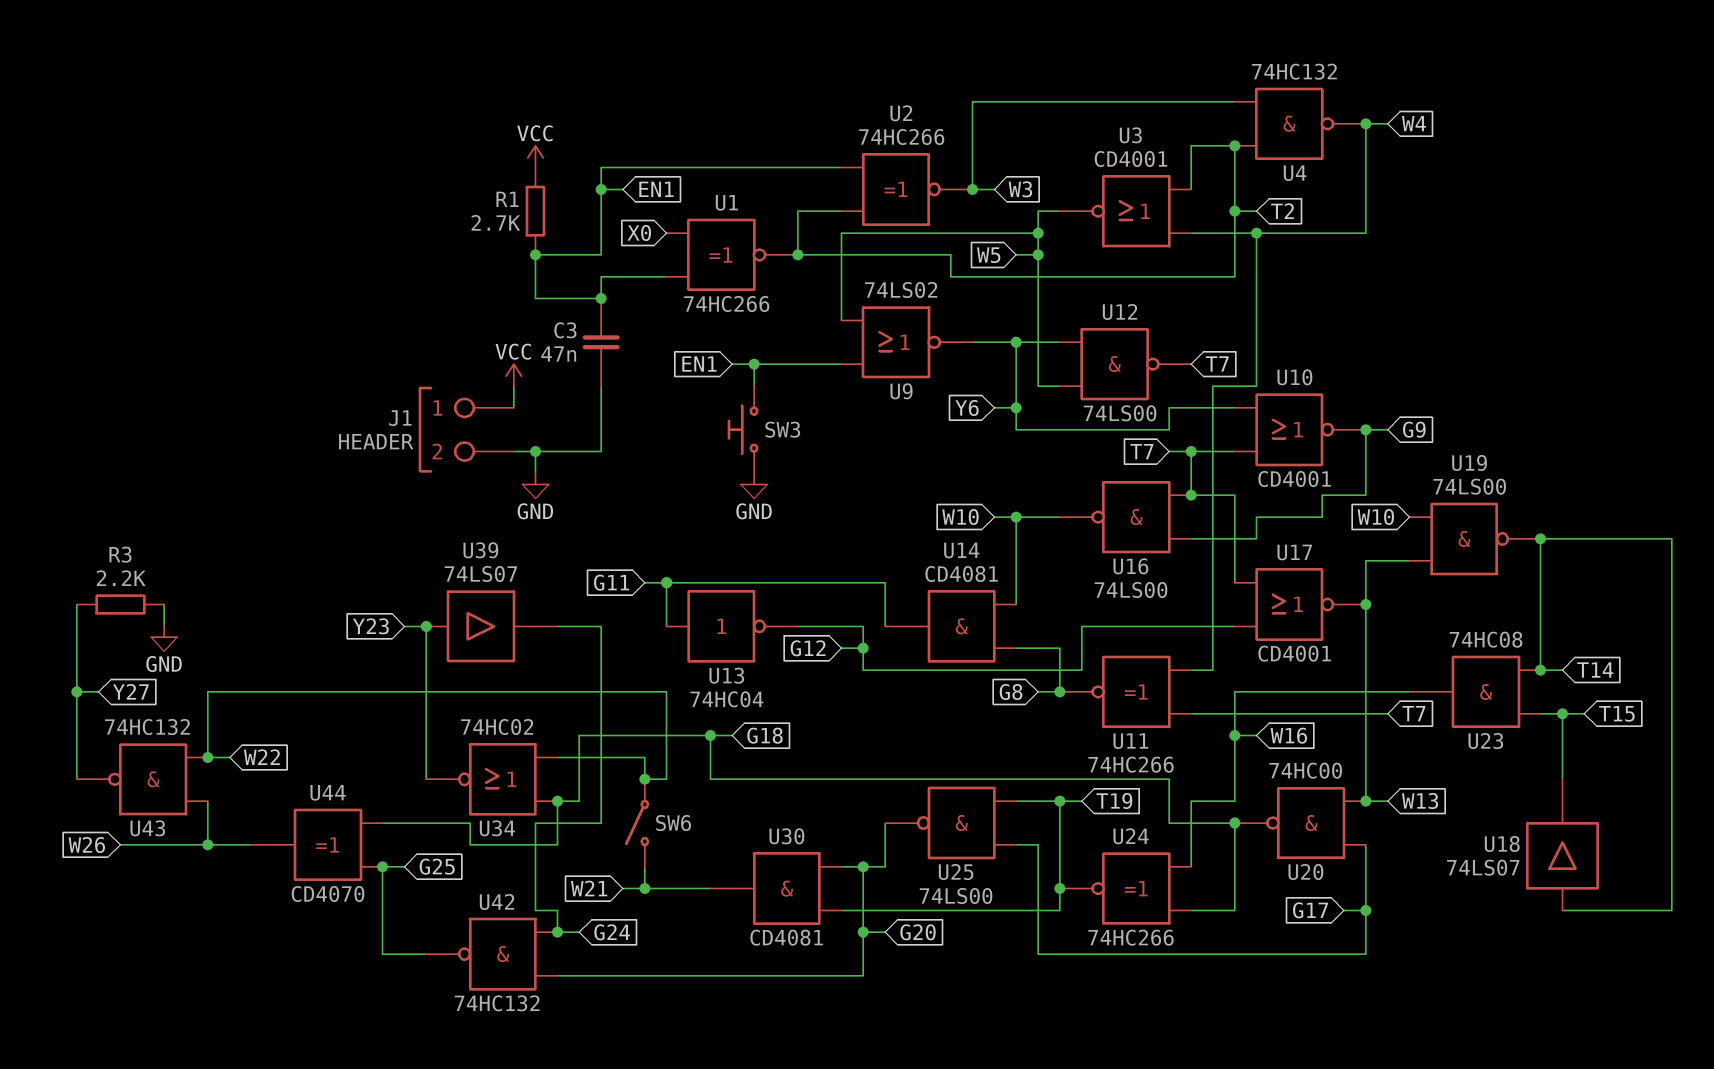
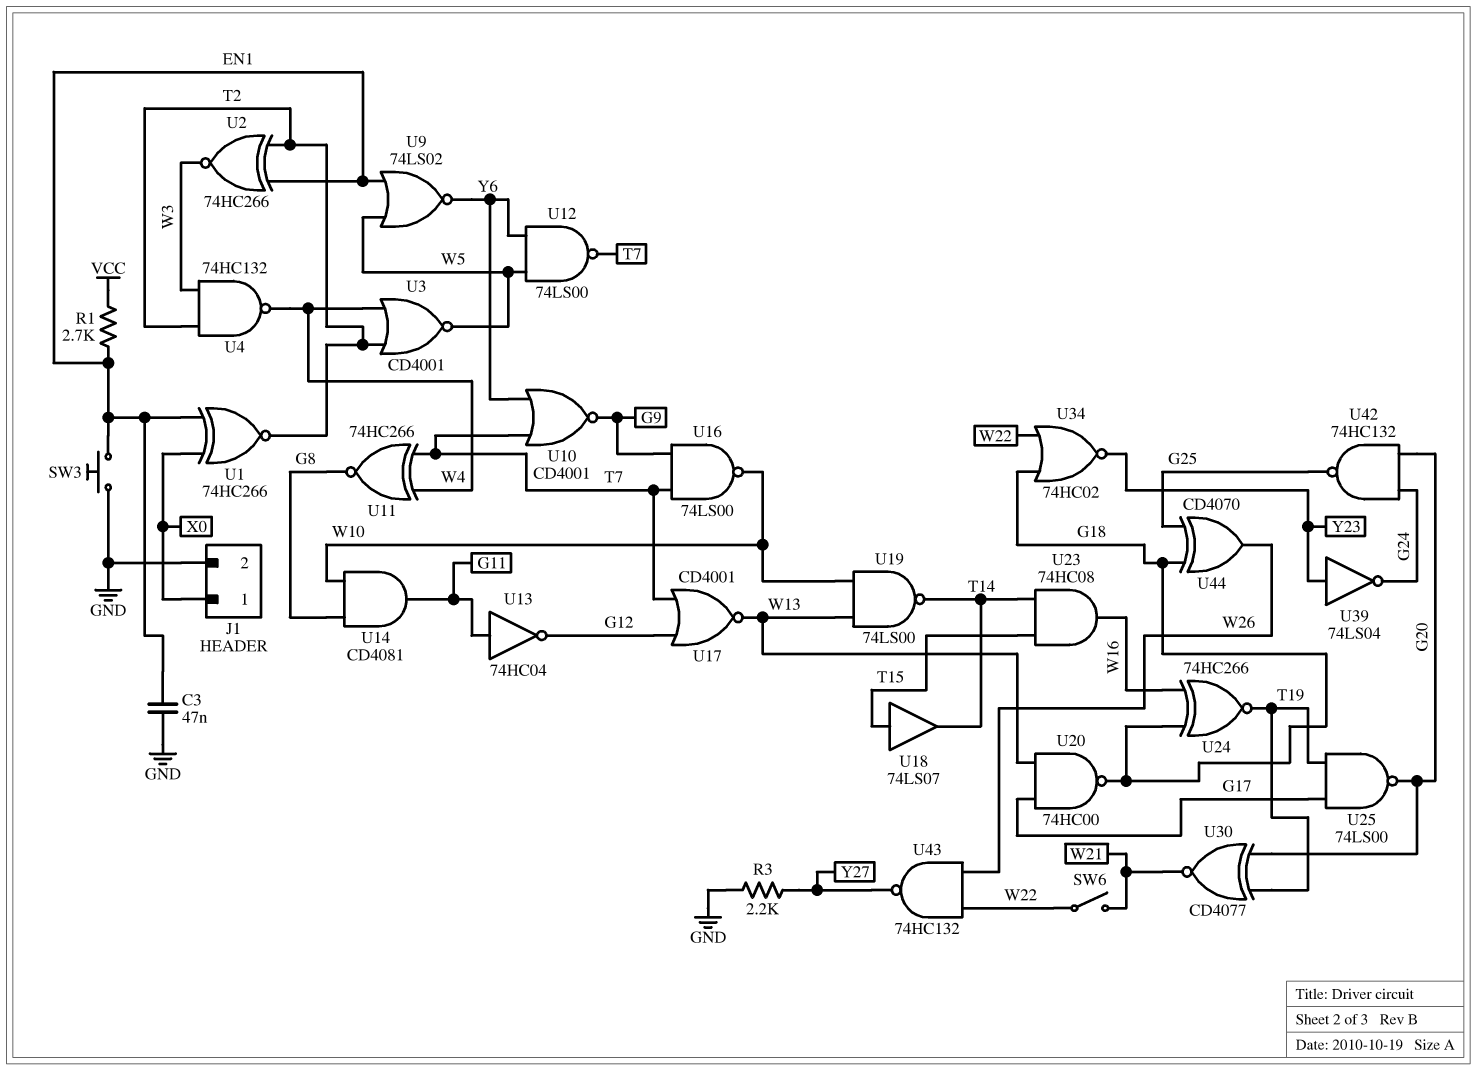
J1 pin 1: VCC -> X0
U18: buffer 74LS07 (in T14, out T15) -> buffer 74LS07 (in T15, out T14)
U30: AND CD4081 (in G20, in T19, out W21) -> XNOR CD4077 (in G20, in T19, out W21)
U39: buffer 74LS07 (in Y23, out G24) -> NOT 74LS04 (in Y23, out G24)

